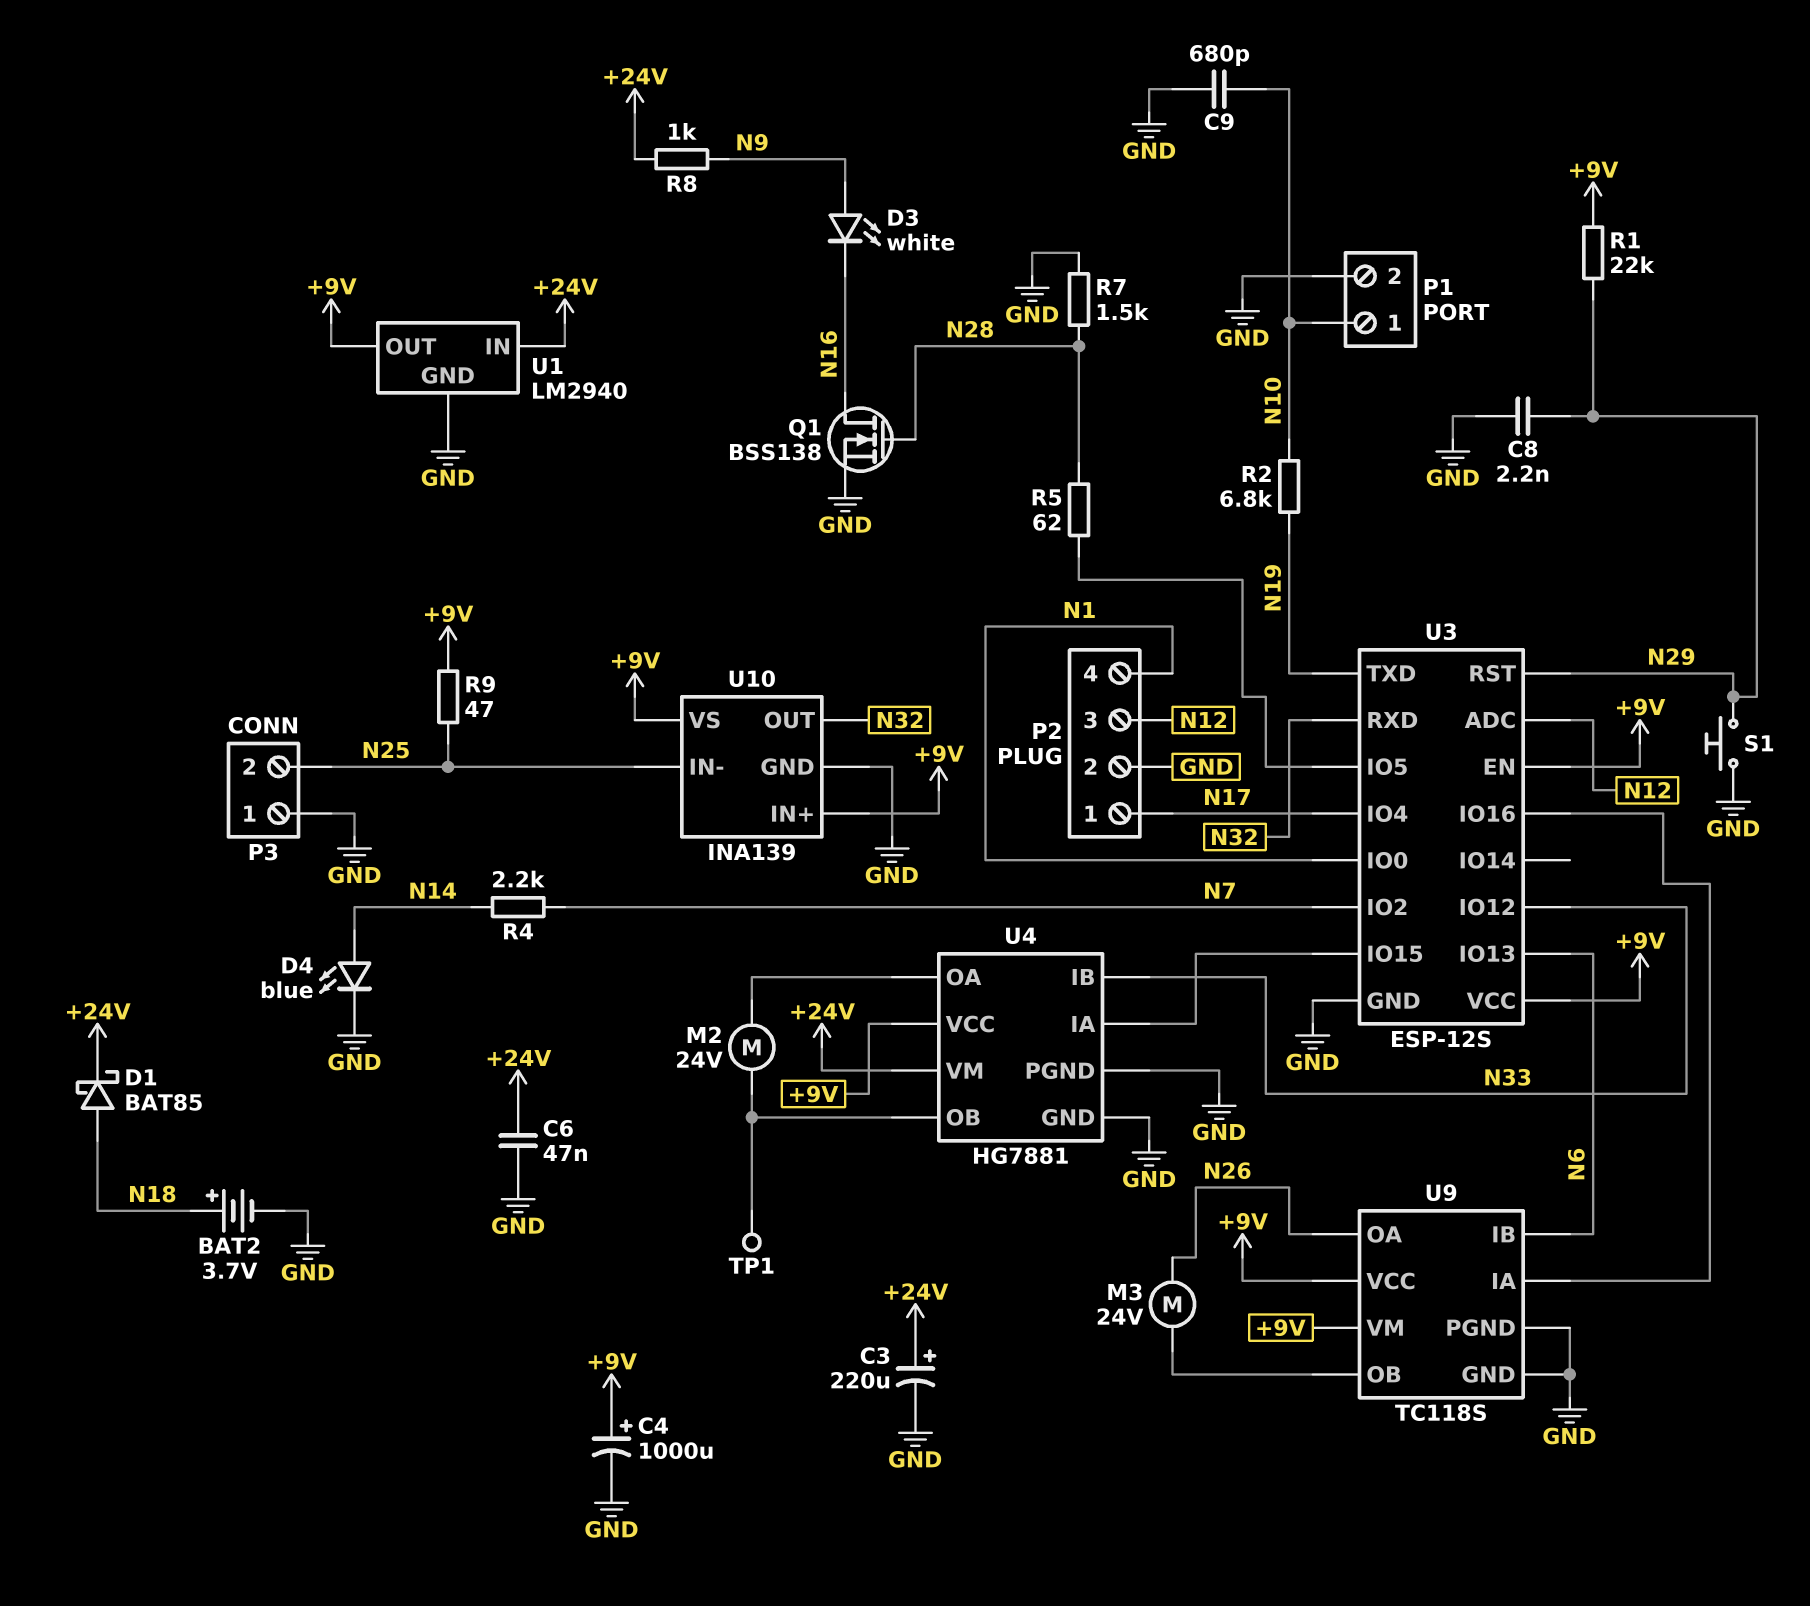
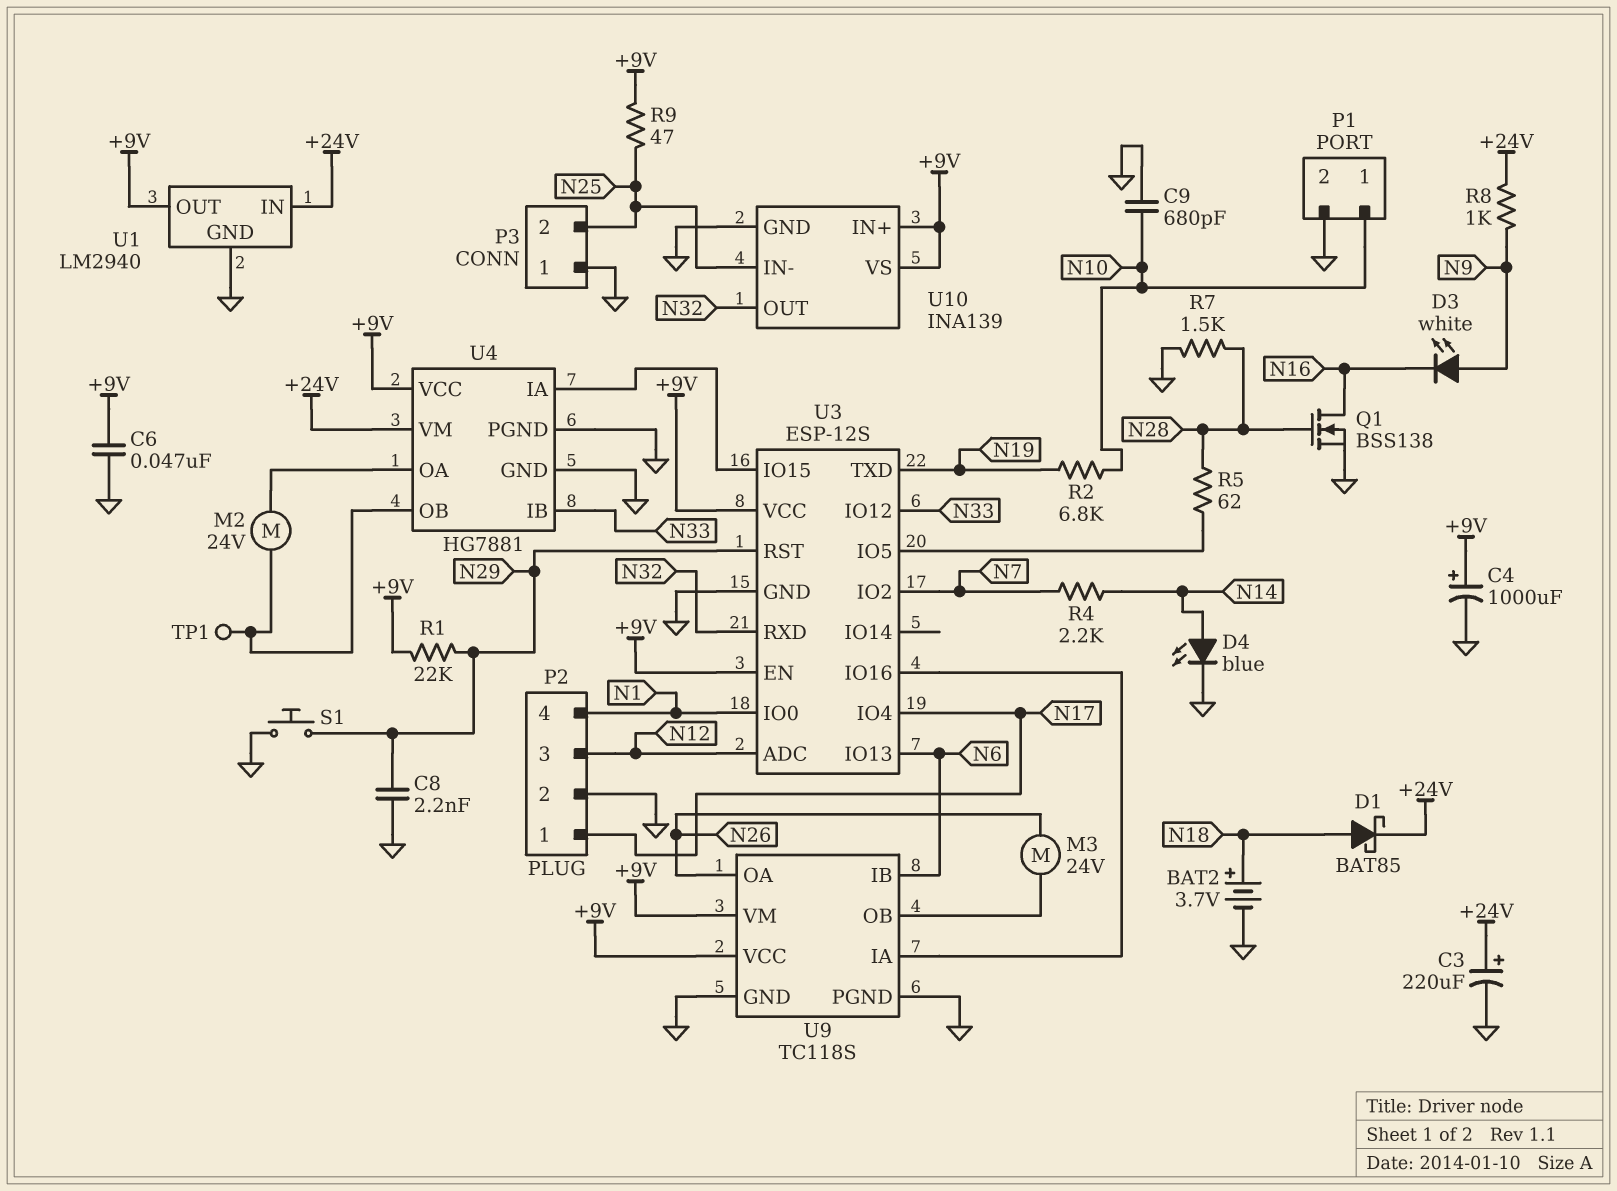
C6: 47nF (+24V, GND) -> 47nF (+9V, GND)

